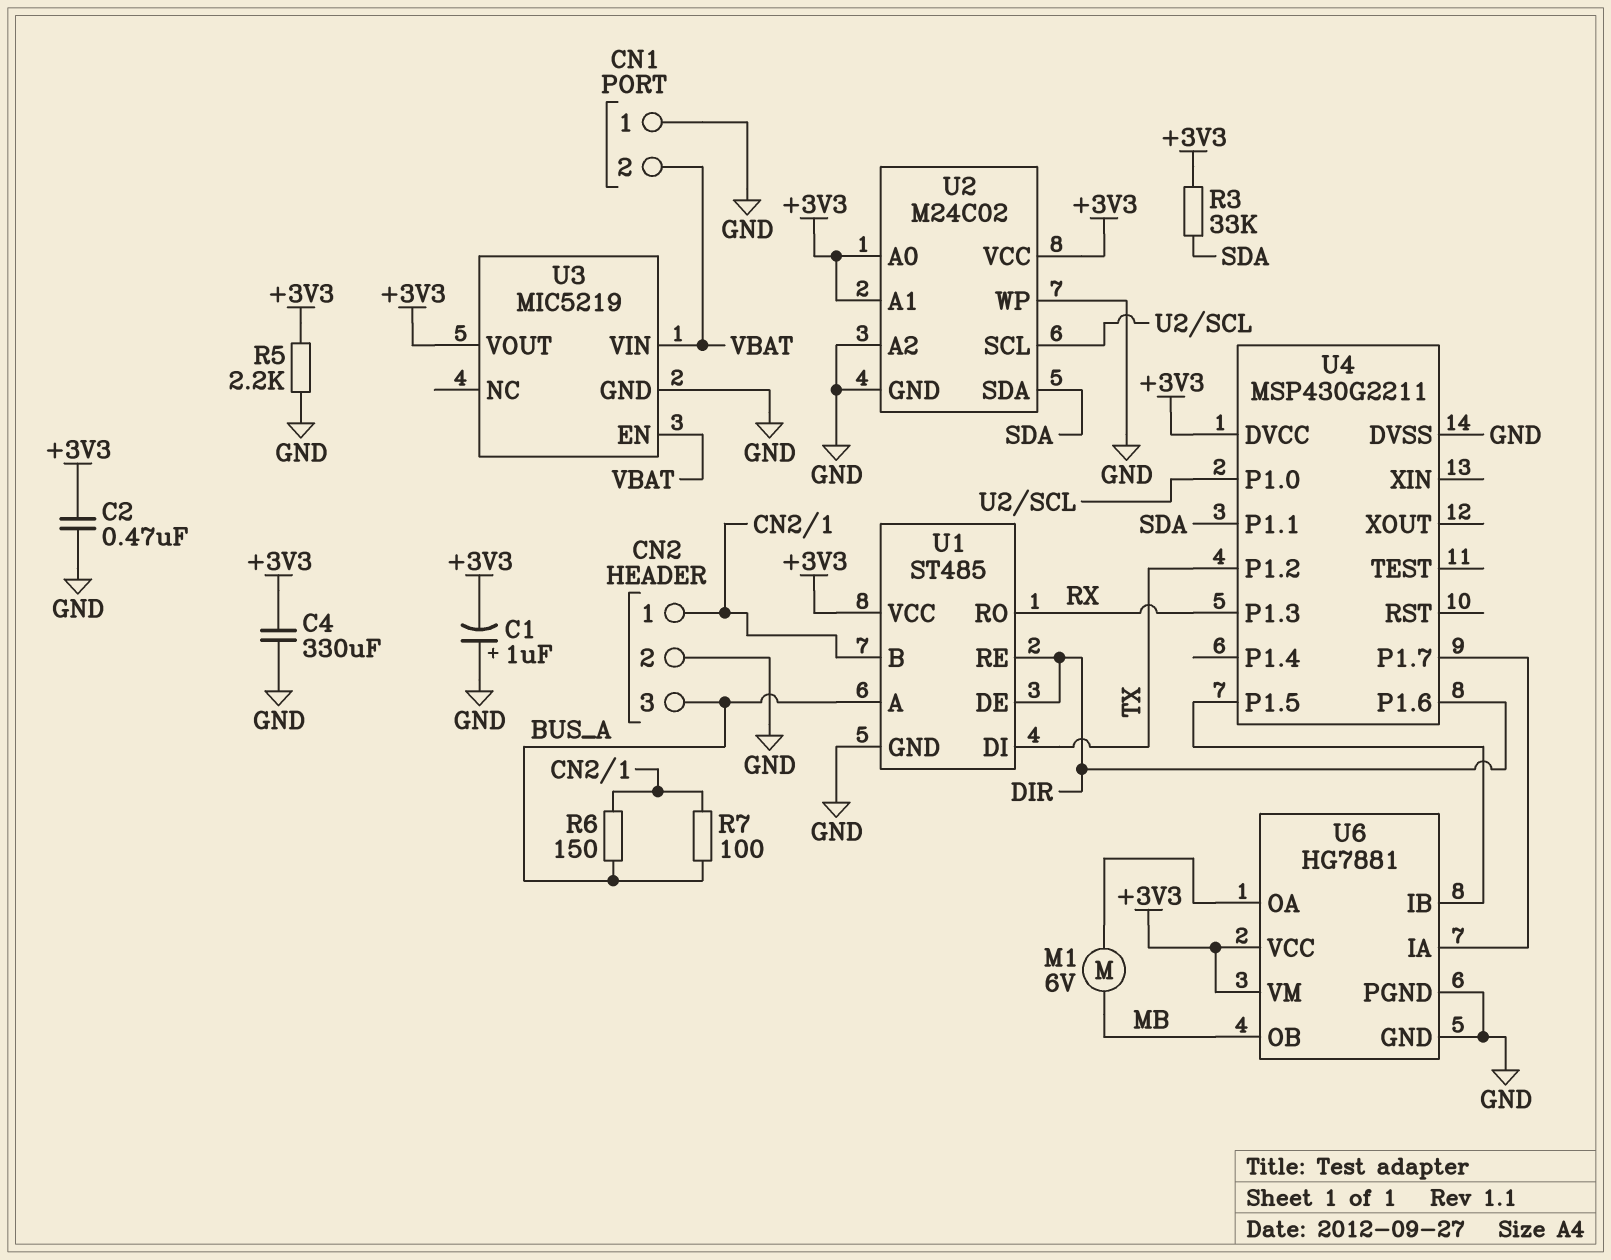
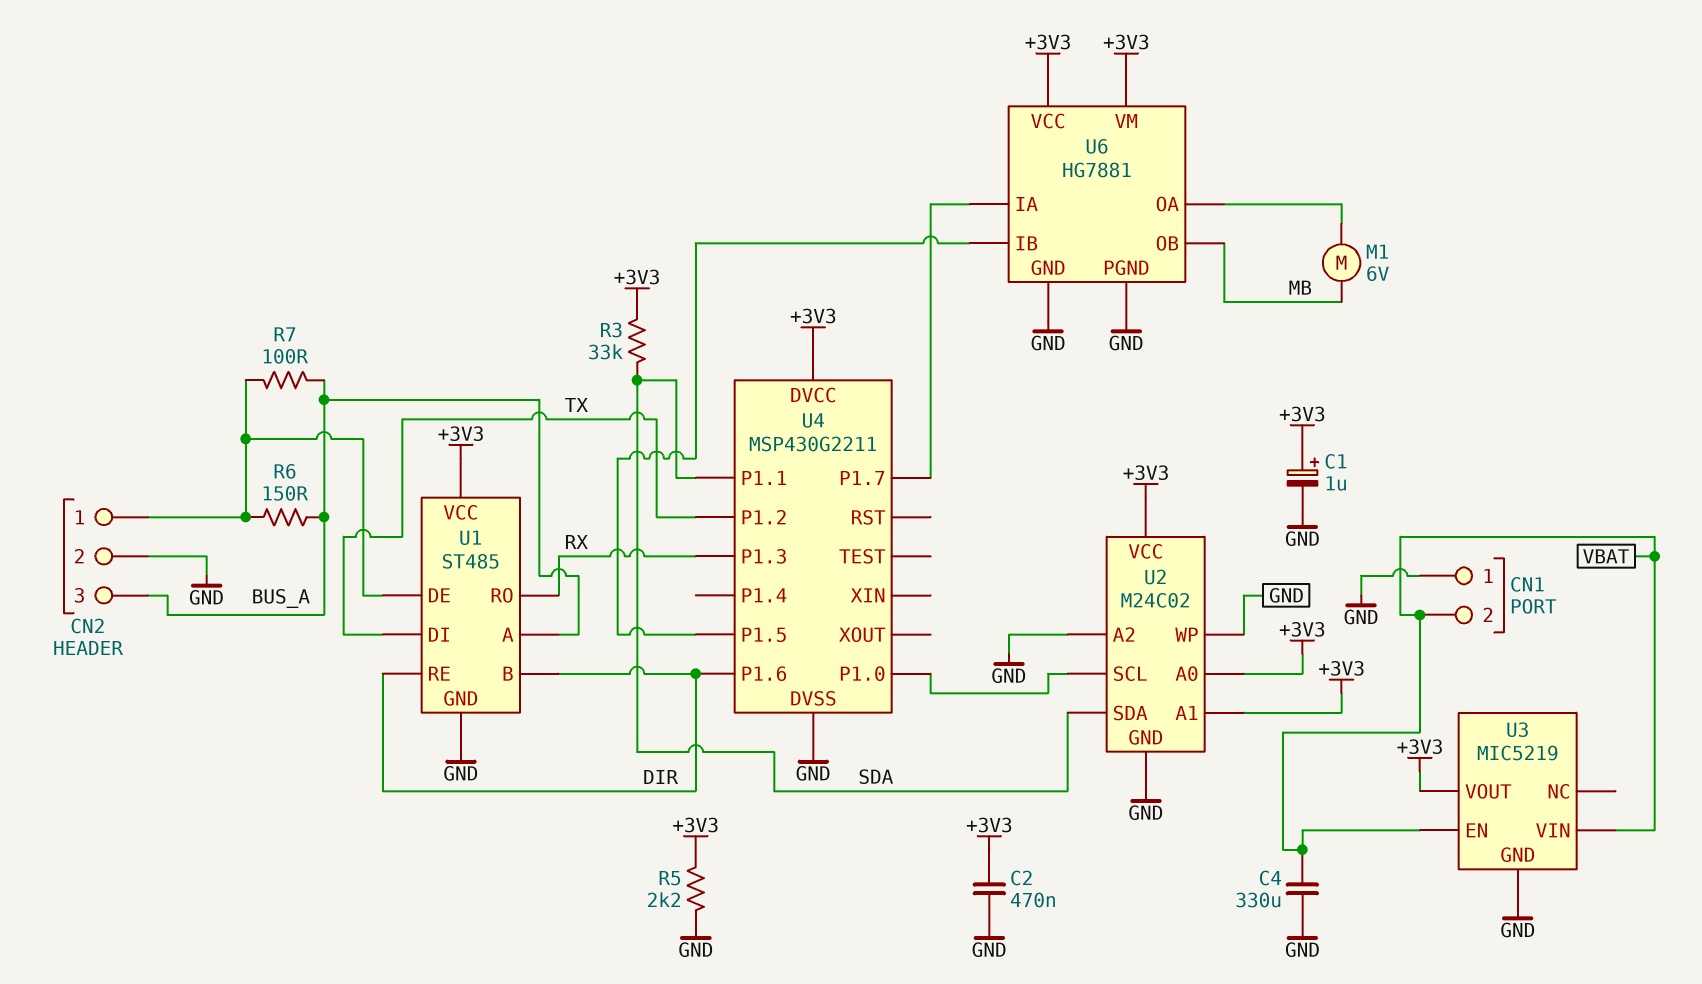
C1: 1uF (plus GND, minus +3V3) -> 1uF (plus +3V3, minus GND)
C4: 330uF (+3V3, GND) -> 330uF (GND, VBAT)
U1 pin B: CN2/1 -> DIR
U1 pin DE: DIR -> CN2/1

